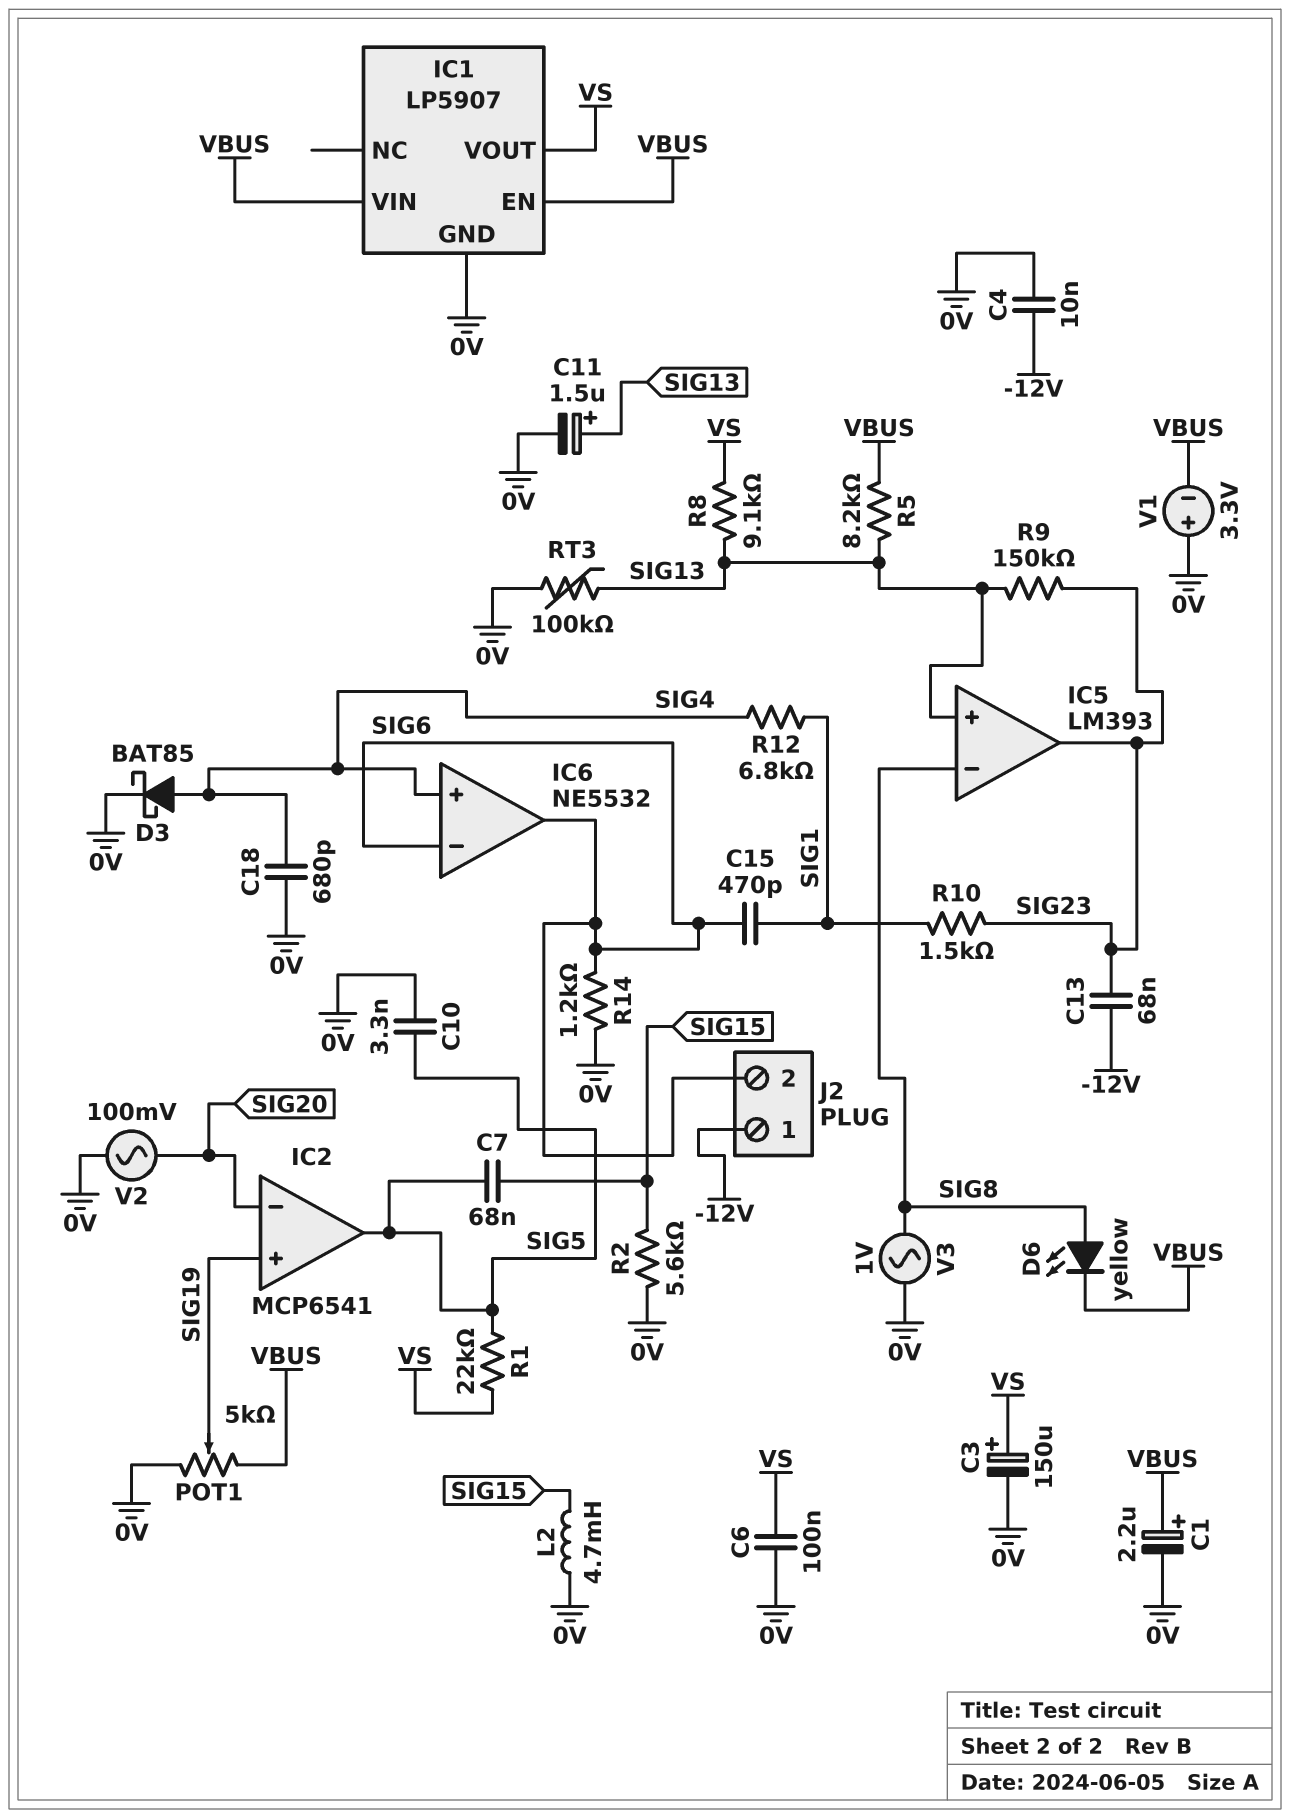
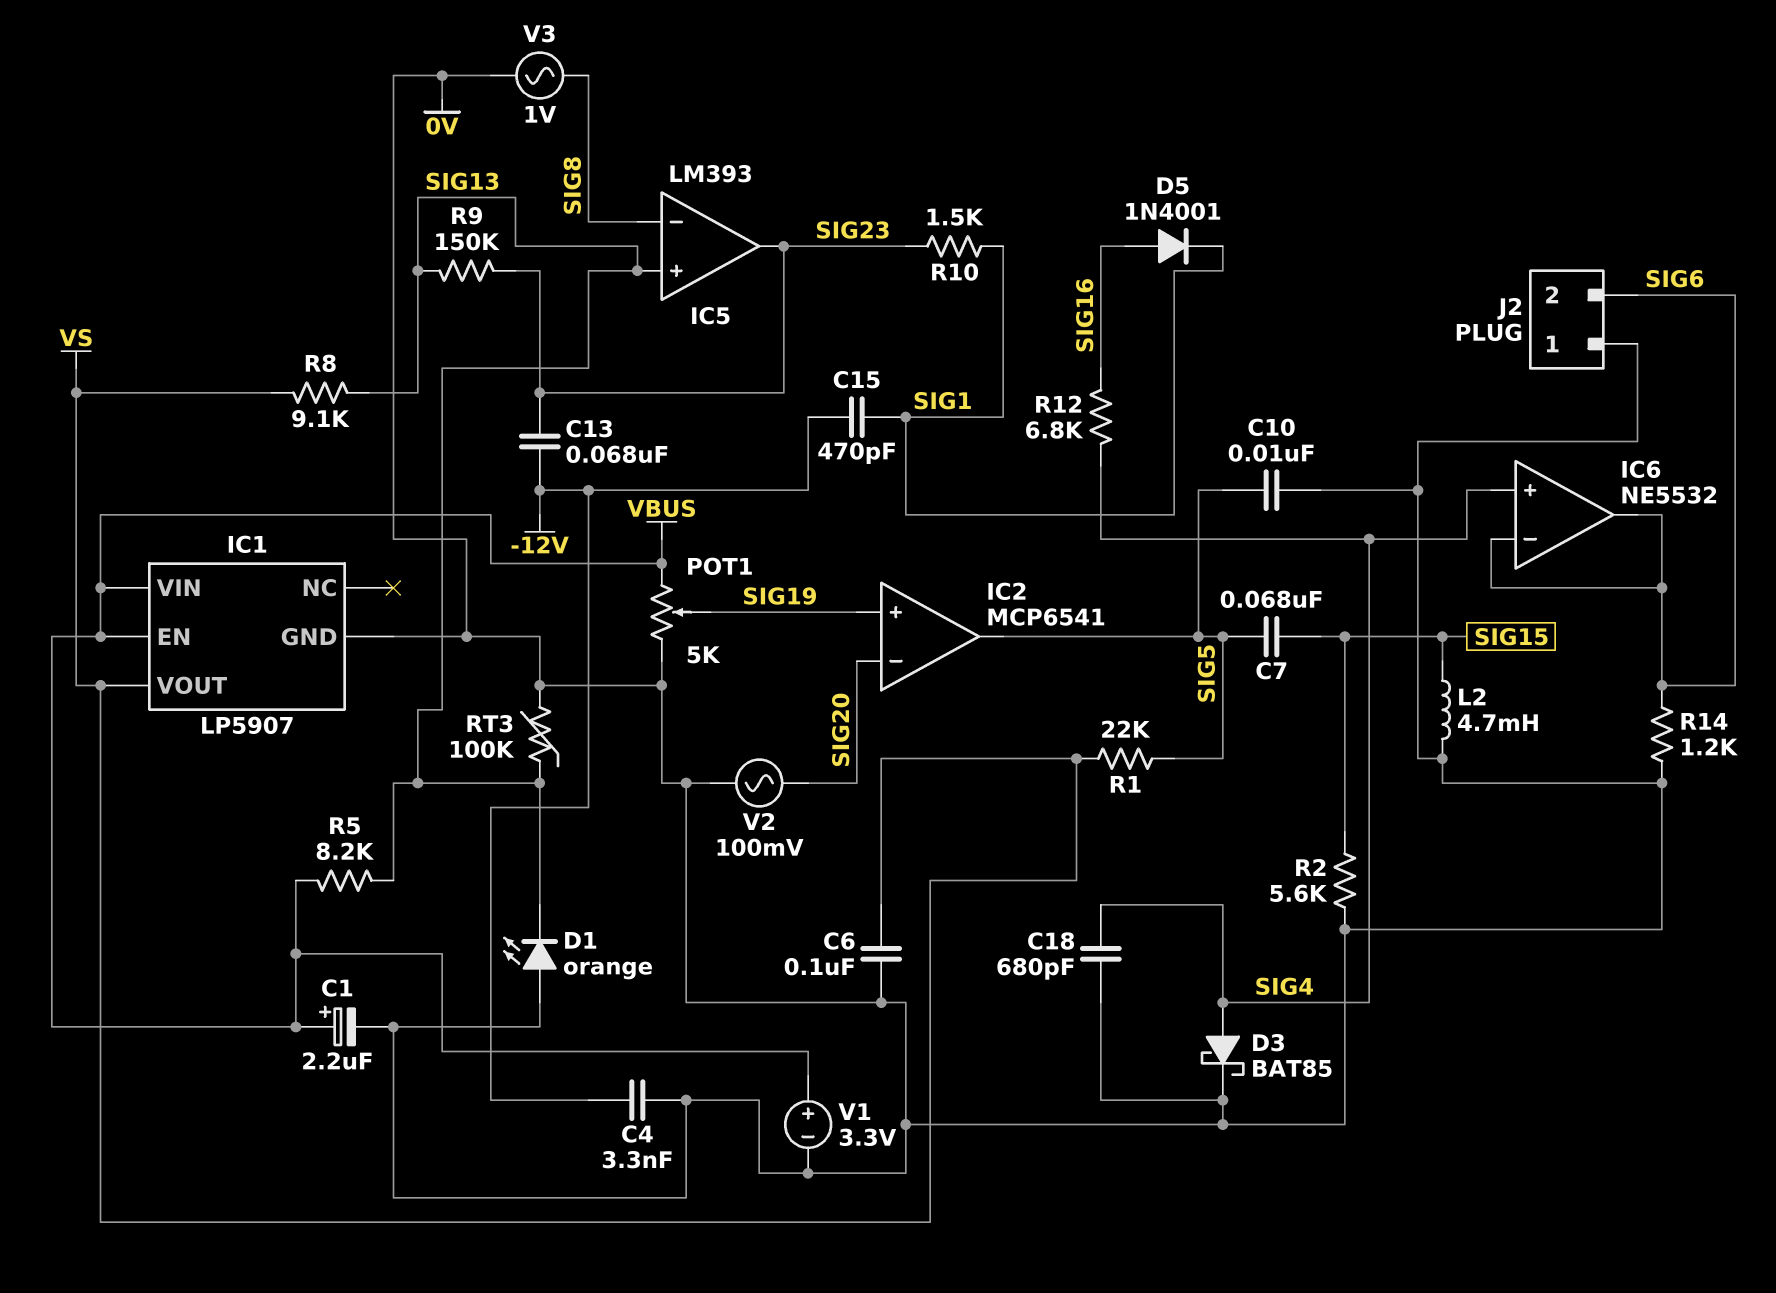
C3: 150uF (plus VS, minus 0V) -> none
C4: 10nF (-12V, 0V) -> 3.3nF (-12V, 0V)
C10: 3.3nF (0V, SIG5) -> 10nF (0V, SIG5)
C11: 1.5uF (plus SIG13, minus 0V) -> none
C15: 470pF (SIG1, SIG6) -> 470pF (-12V, SIG1)
D1: none -> LED orange (A 0V, K SIG13)
D5: none -> diode 1N4001 (A SIG16, K SIG1)
D6: LED yellow (A SIG8, K VBUS) -> none
J2 pin 1: -12V -> 0V
R12: 6.8k (SIG1, SIG4) -> 6.8k (SIG4, SIG16)
V1: 3.3V (plus 0V, minus VBUS) -> 3.3V (plus VBUS, minus 0V)

